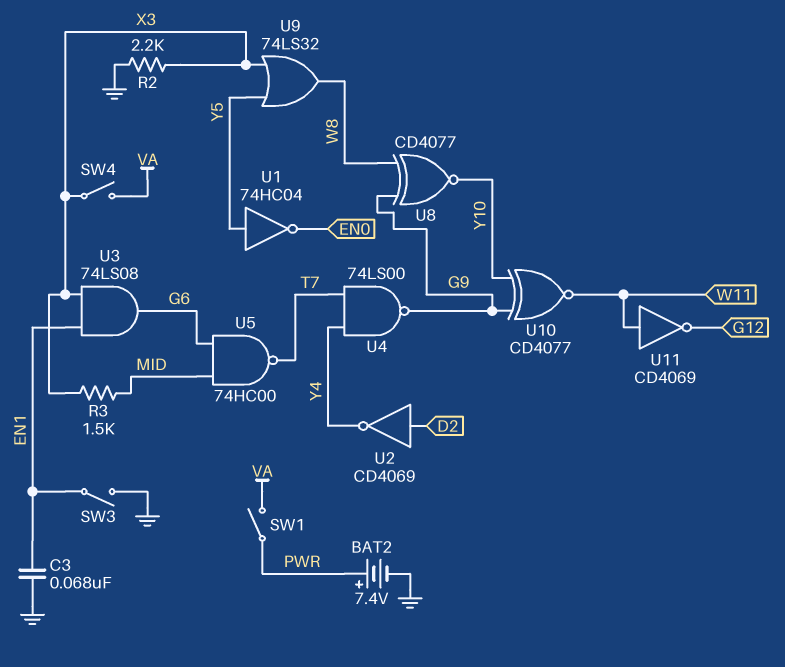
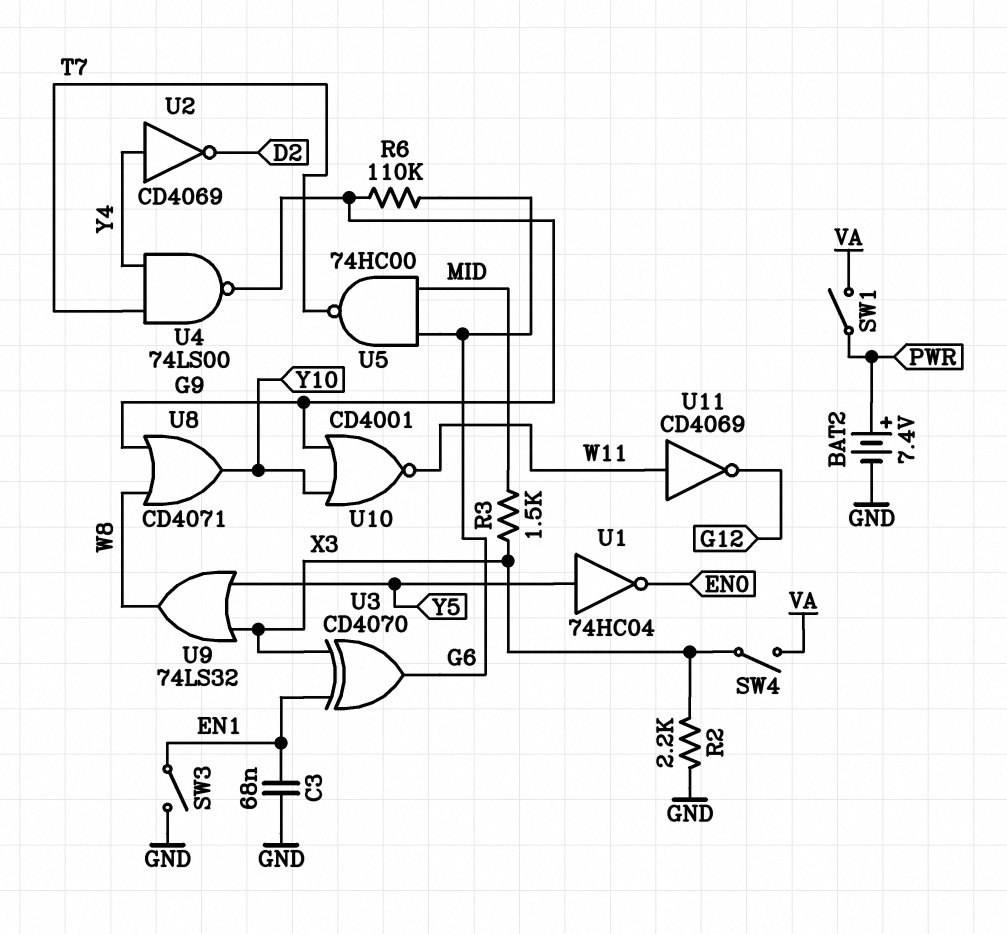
R6: none -> 110k (G6, G9)
U2: NOT CD4069 (in D2, out Y4) -> NOT CD4069 (in Y4, out D2)
U3: AND 74LS08 (in EN1, in X3, out G6) -> XOR CD4070 (in EN1, in X3, out G6)
U8: XNOR CD4077 (in G9, in W8, out Y10) -> OR CD4071 (in G9, in W8, out Y10)
U10: XNOR CD4077 (in G9, in Y10, out W11) -> NOR CD4001 (in G9, in Y10, out W11)

